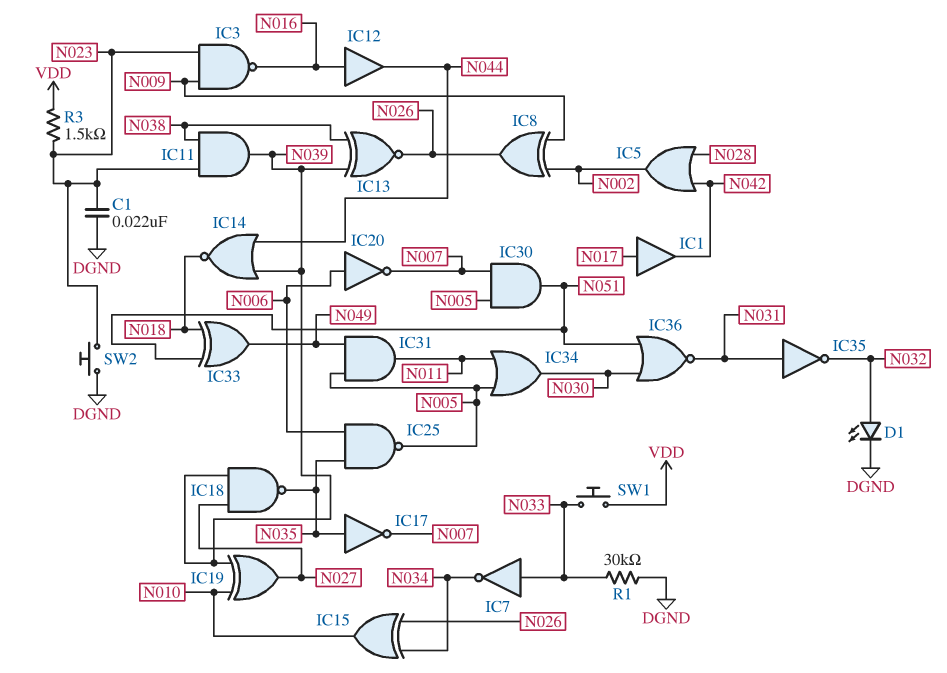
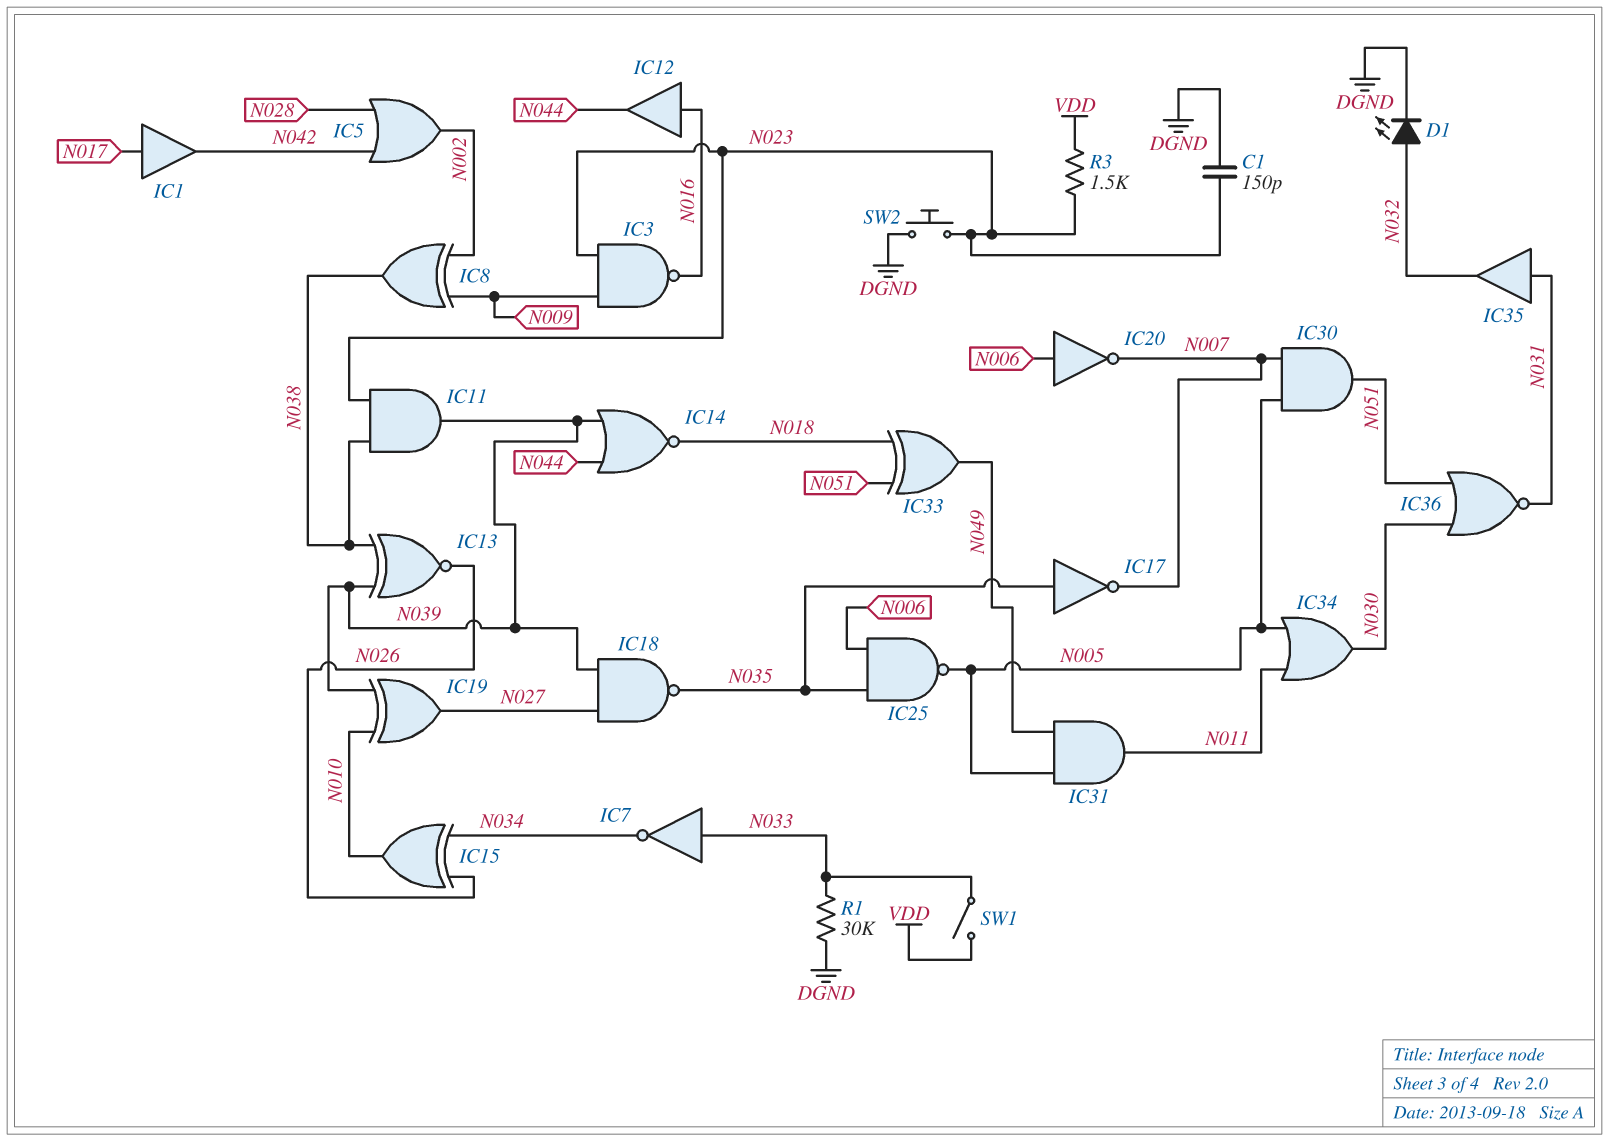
C1: 22nF (DGND, N023) -> 150pF (DGND, N023)
IC8: XOR (in N002, in N009, out N026) -> XOR (in N002, in N009, out N038)
IC35: NOT (in N031, out N032) -> buffer (in N031, out N032)
SW1: button (N033, VDD) -> switch (N033, VDD)

